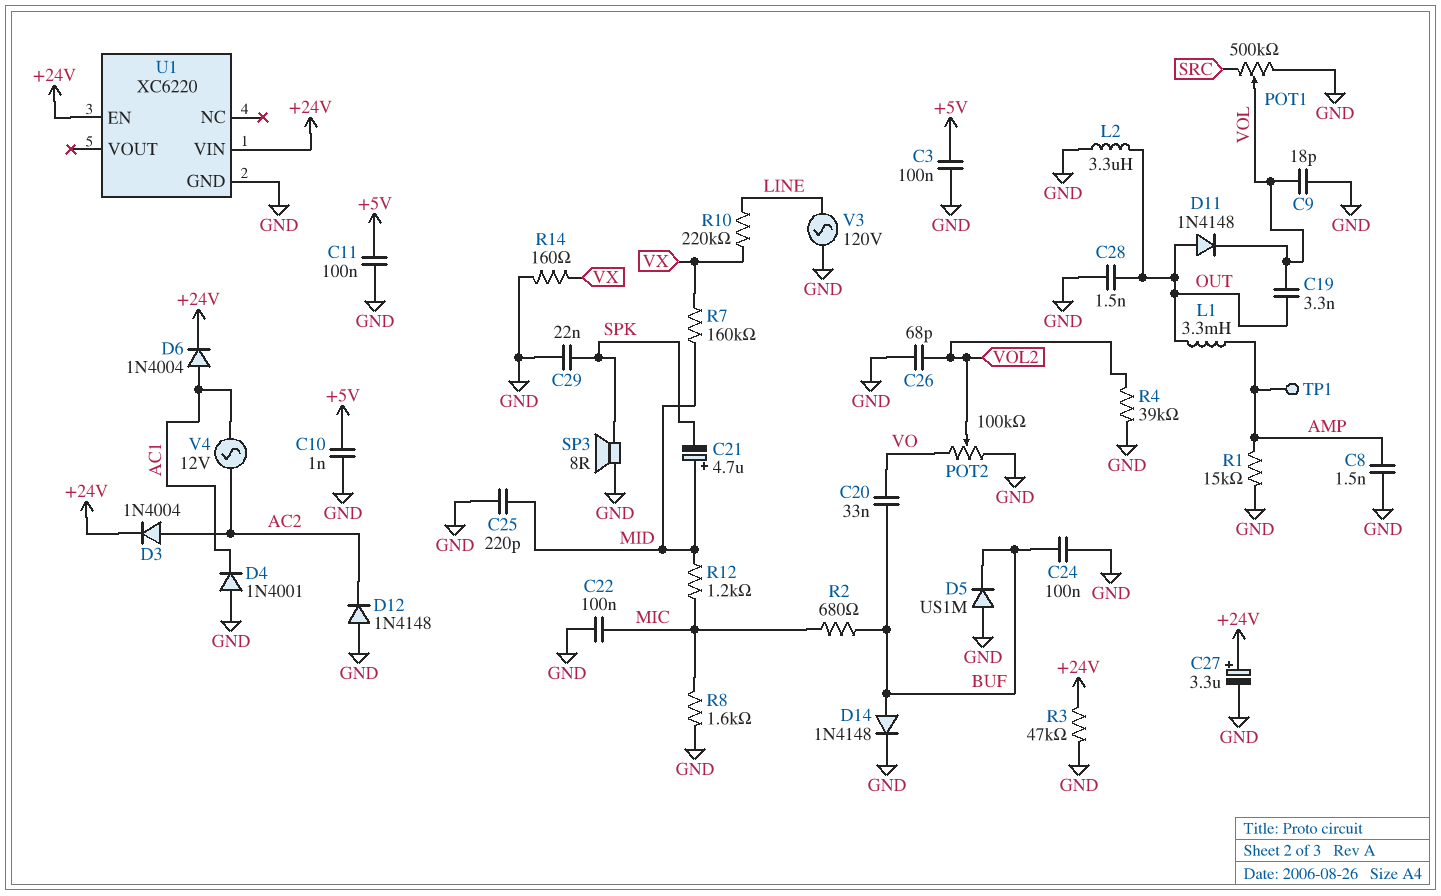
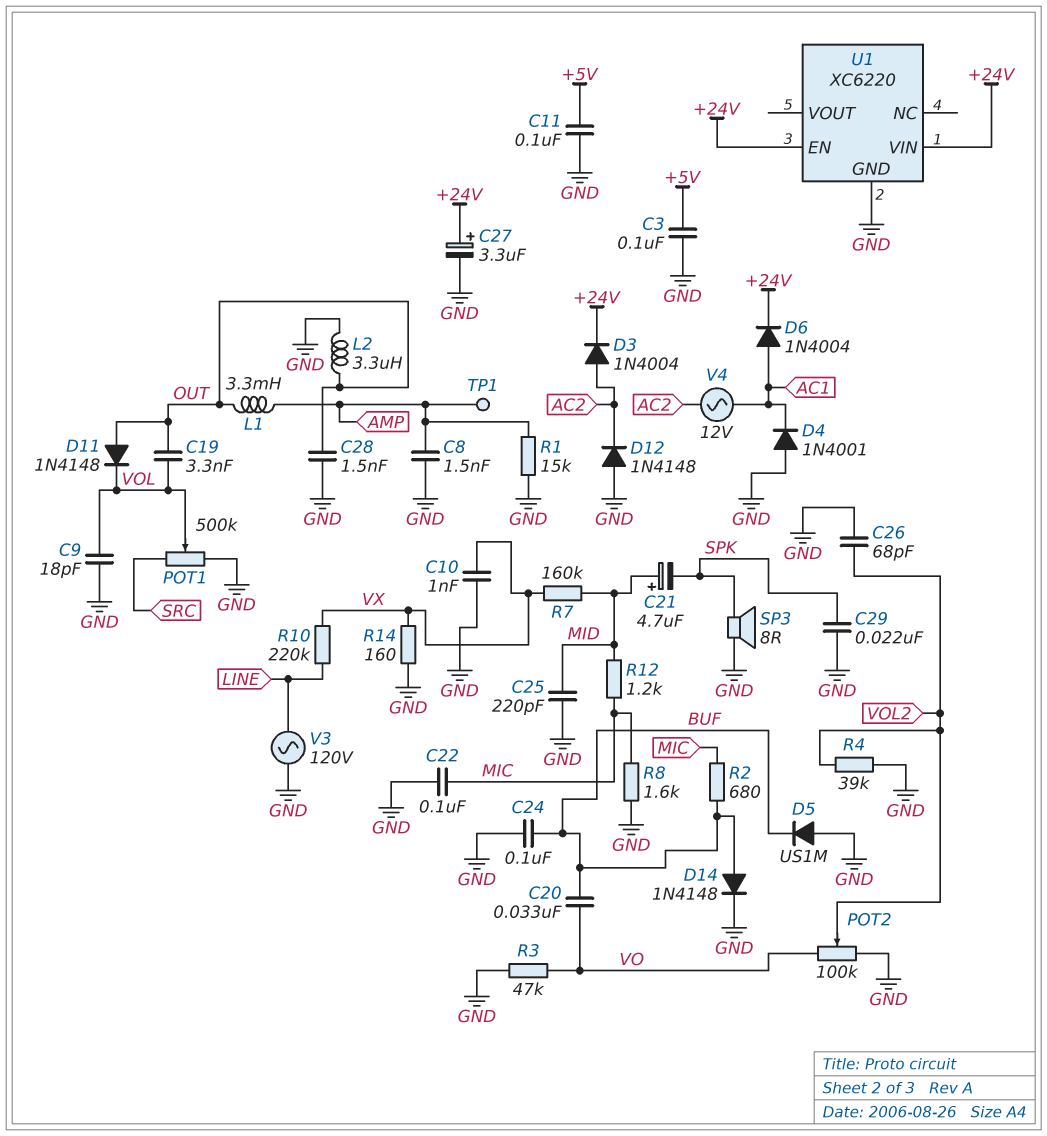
C10: 1nF (+5V, GND) -> 1nF (GND, VX)
R3: 47k (+24V, GND) -> 47k (GND, VO)

